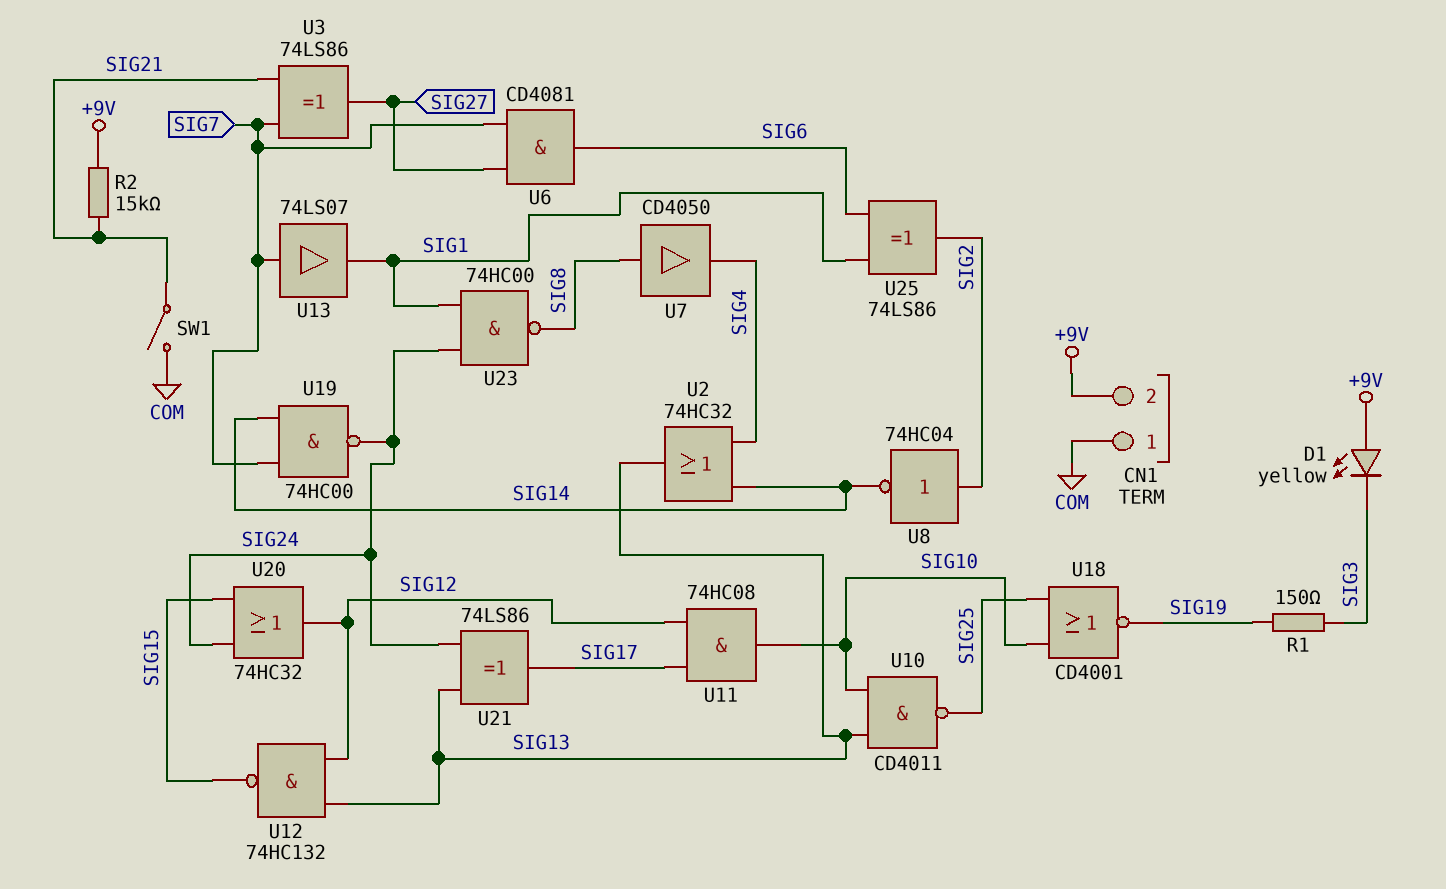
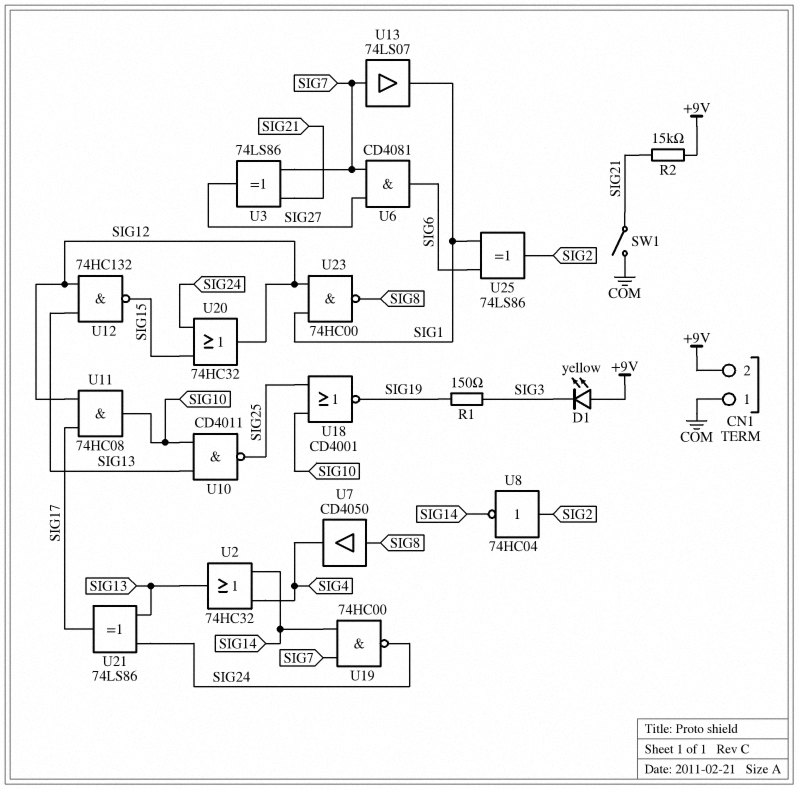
U23: NAND 74HC00 (in SIG1, in SIG24, out SIG8) -> NAND 74HC00 (in SIG1, in SIG12, out SIG8)

